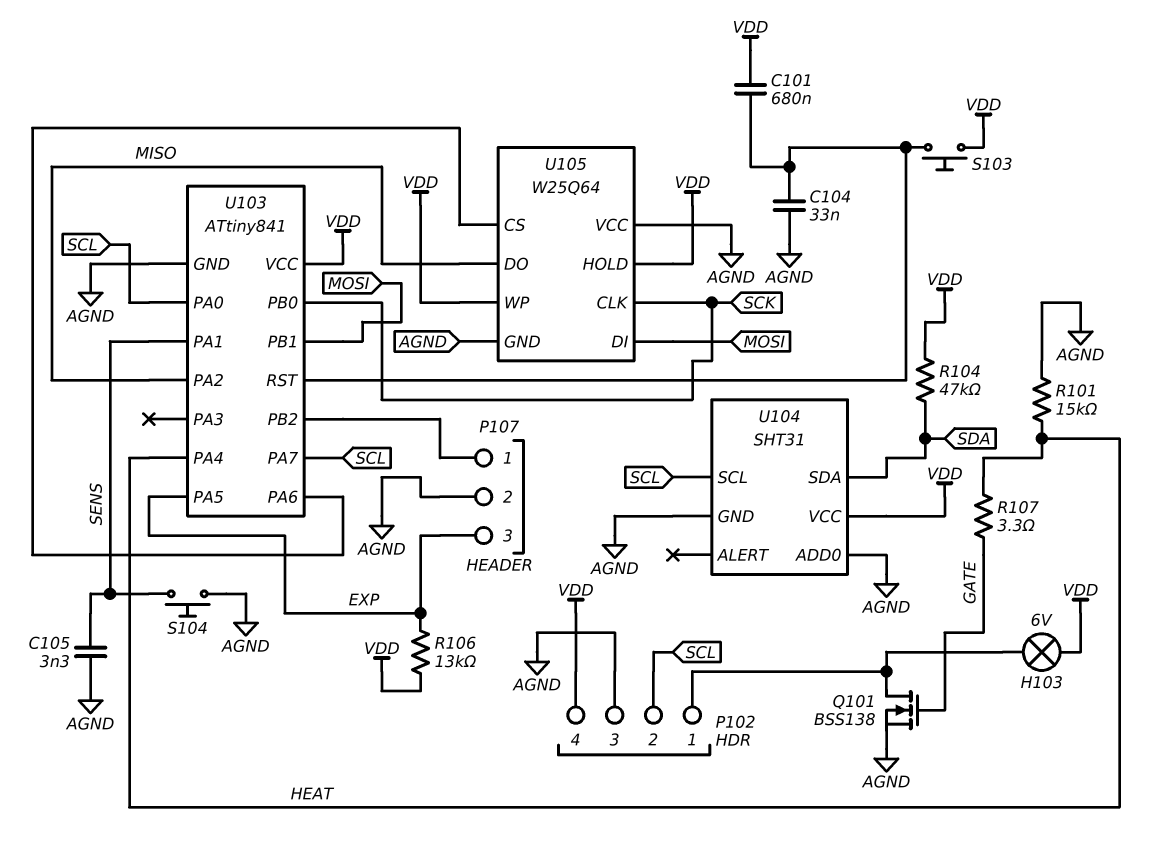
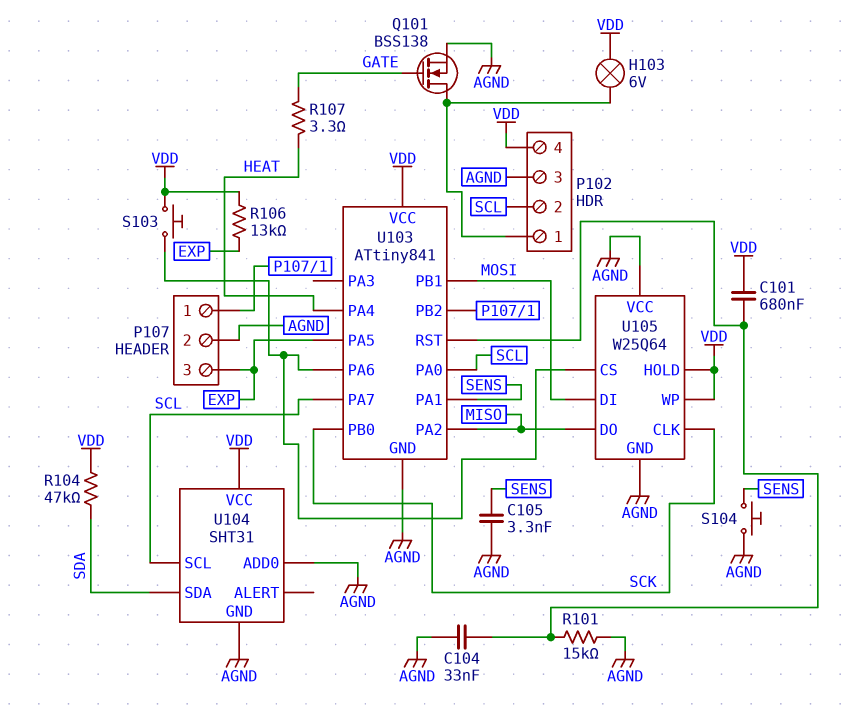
R101: 15k (AGND, HEAT) -> 15k (AGND, U103/RST)
S103: button (U103/RST, VDD) -> button (U103/PA6, VDD)

